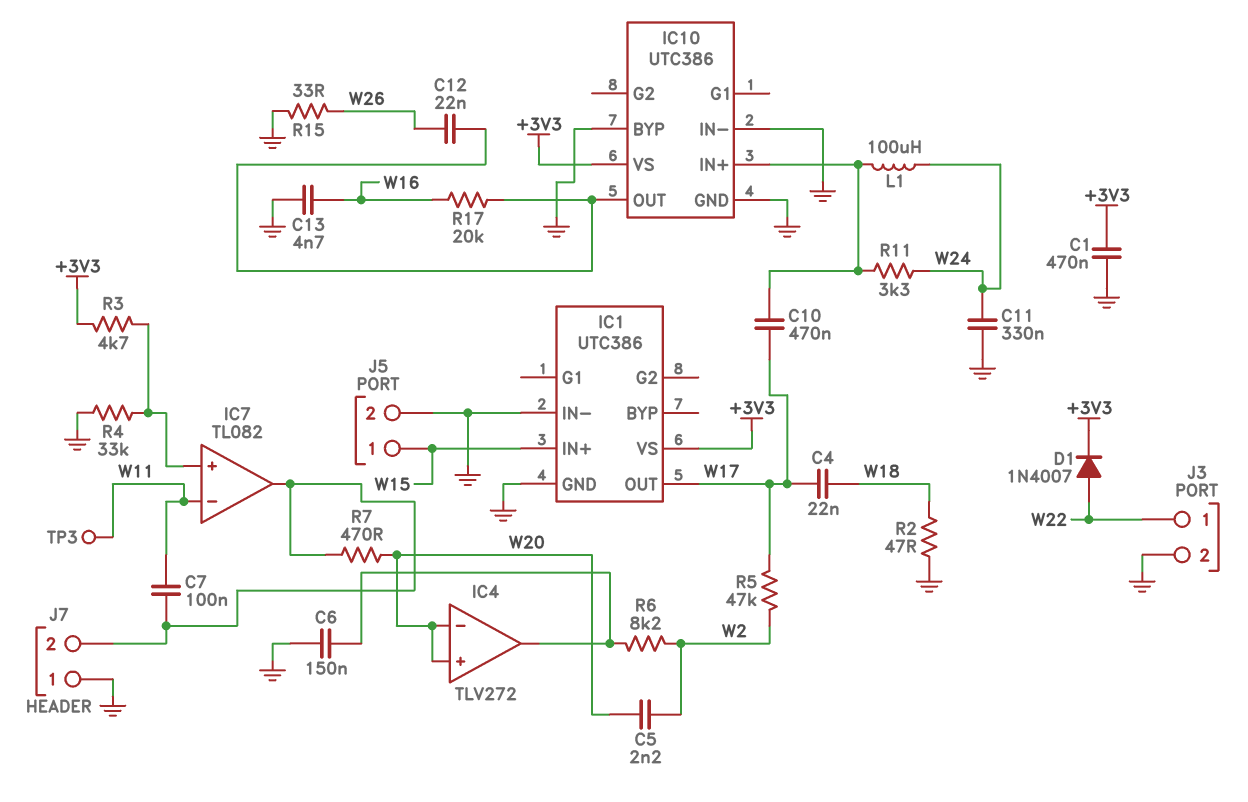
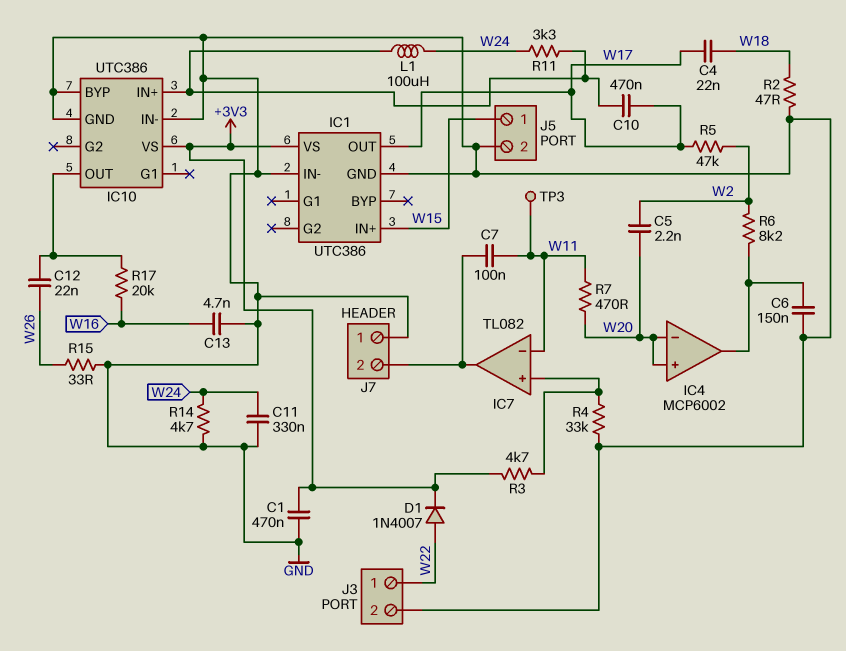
IC4: TLV272 -> MCP6002
R7: 470 (IC7/out, W20) -> 470 (W11, W20)
R14: none -> 4.7k (GND, W24)

